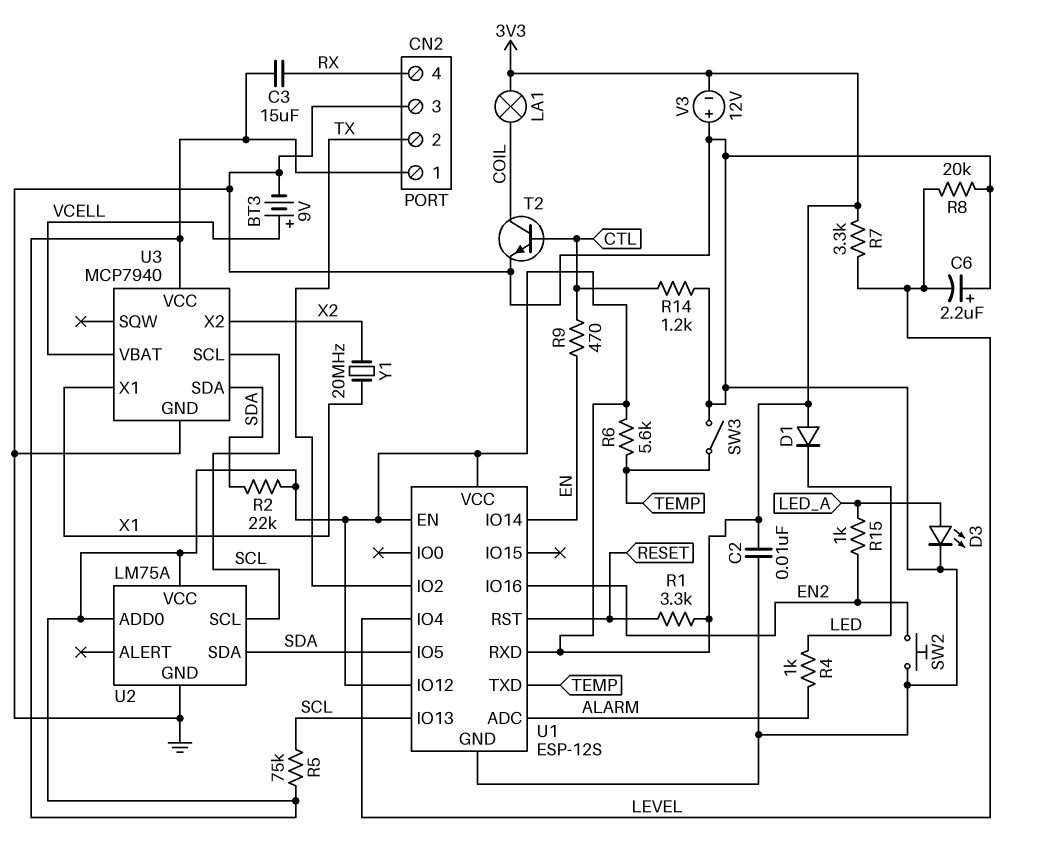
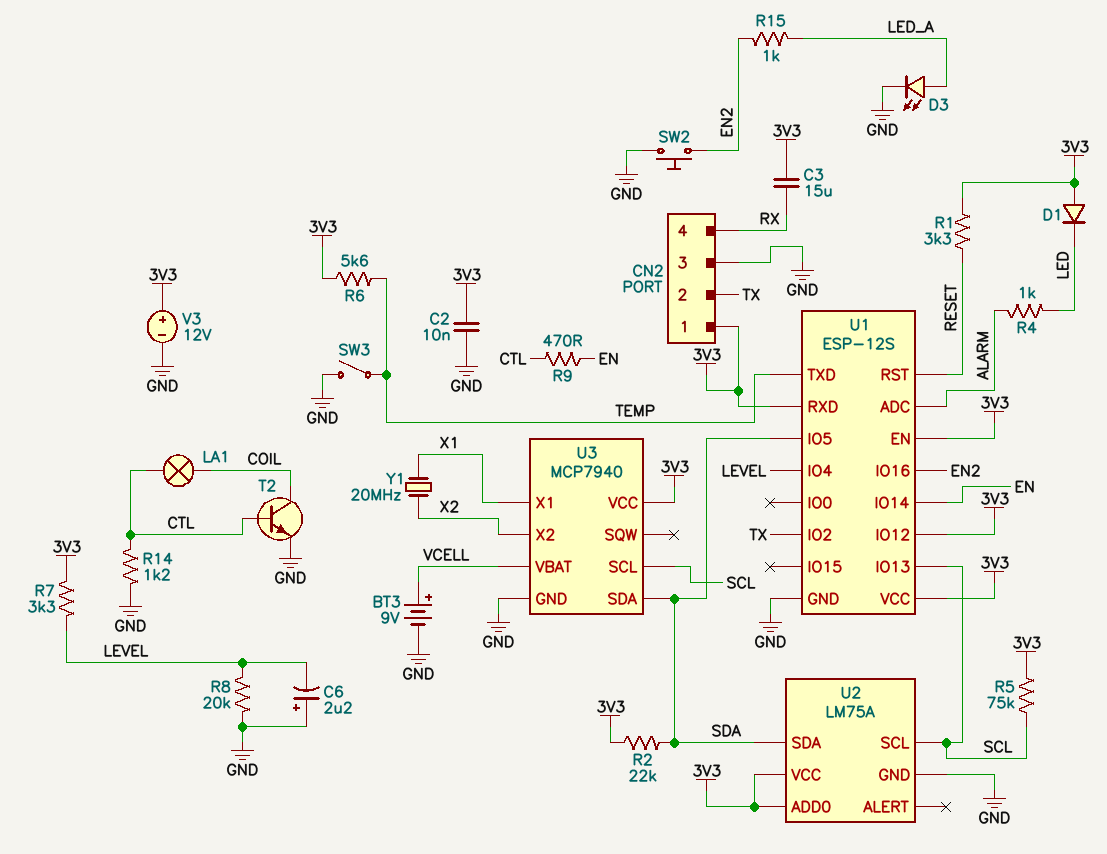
LA1: lamp (3V3, COIL) -> lamp (COIL, CTL)
V3: 12V (plus GND, minus 3V3) -> 12V (plus 3V3, minus GND)

